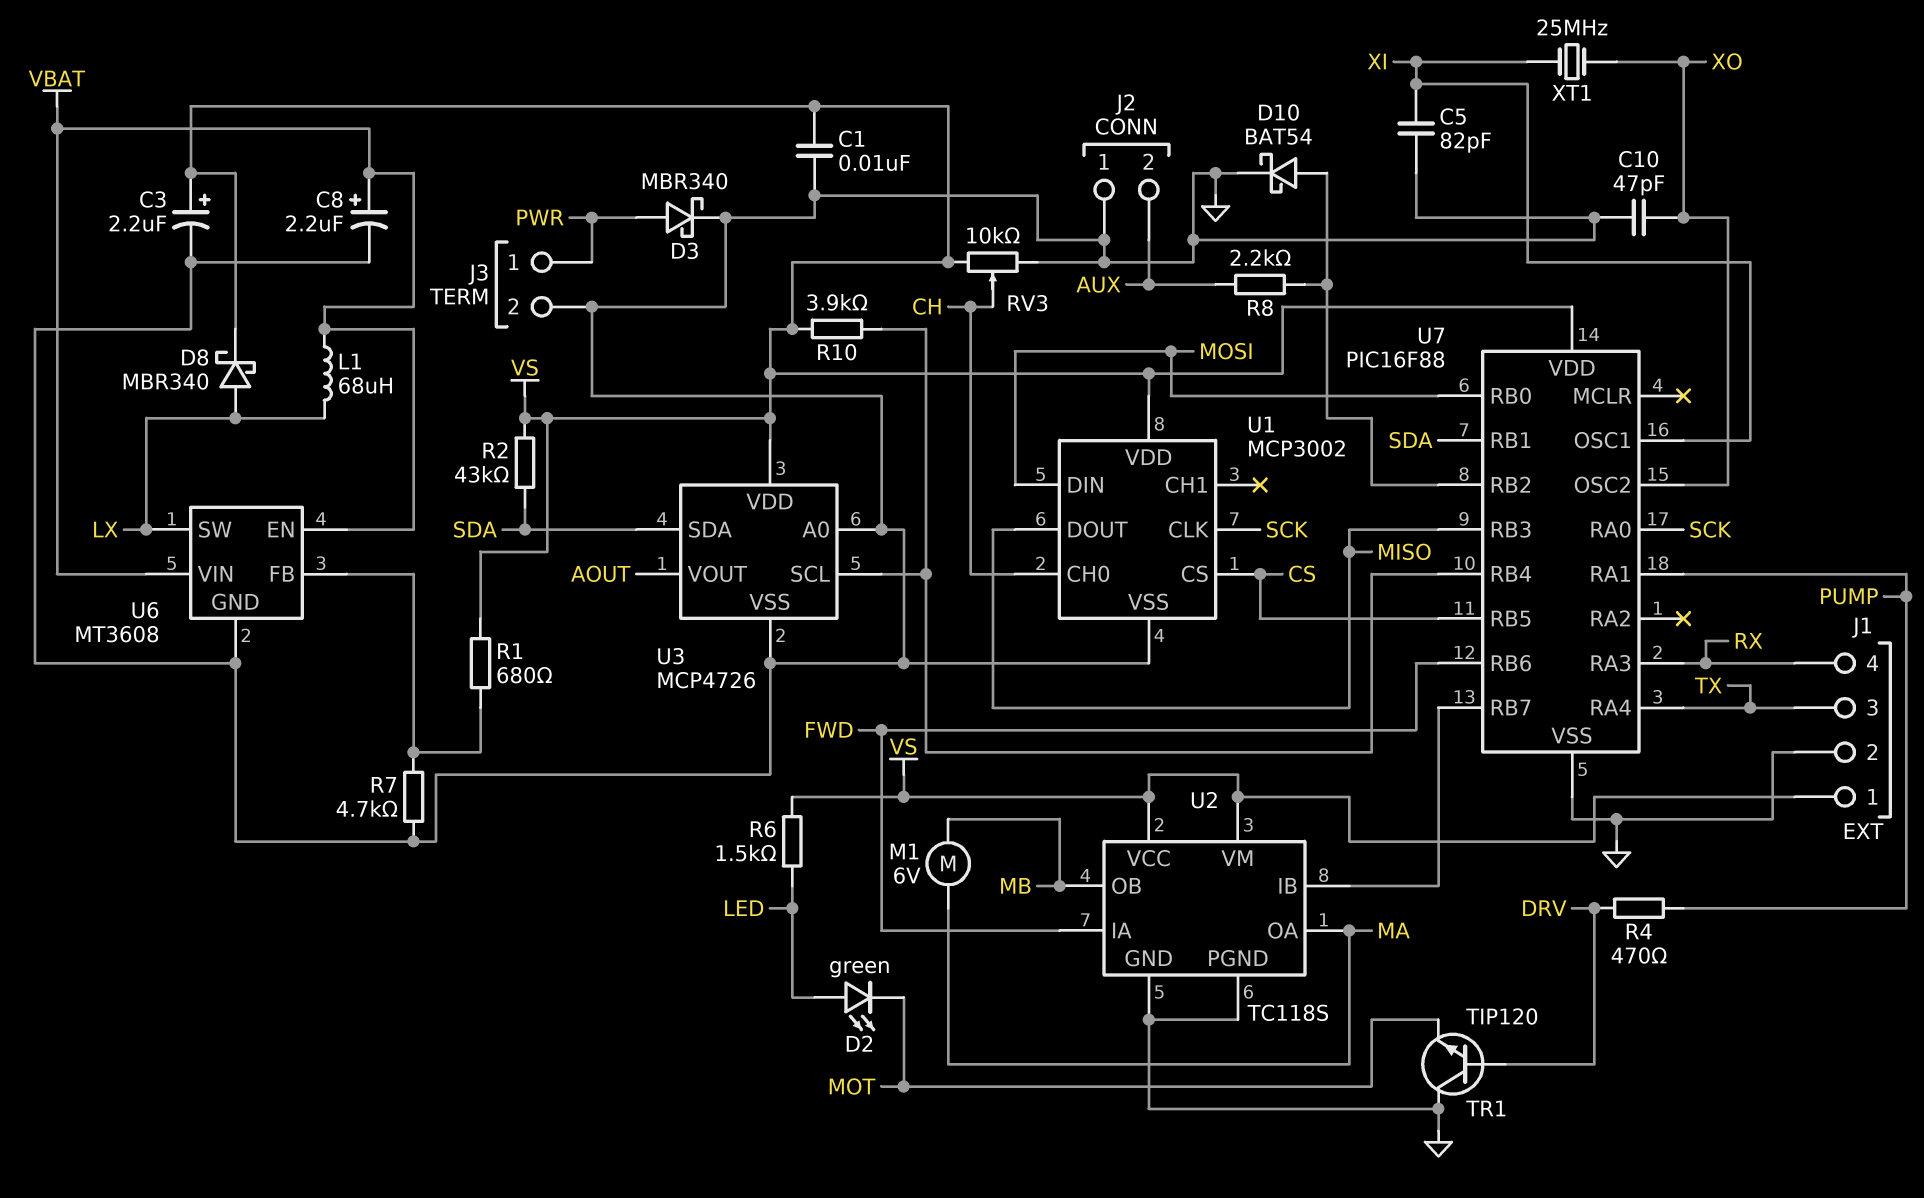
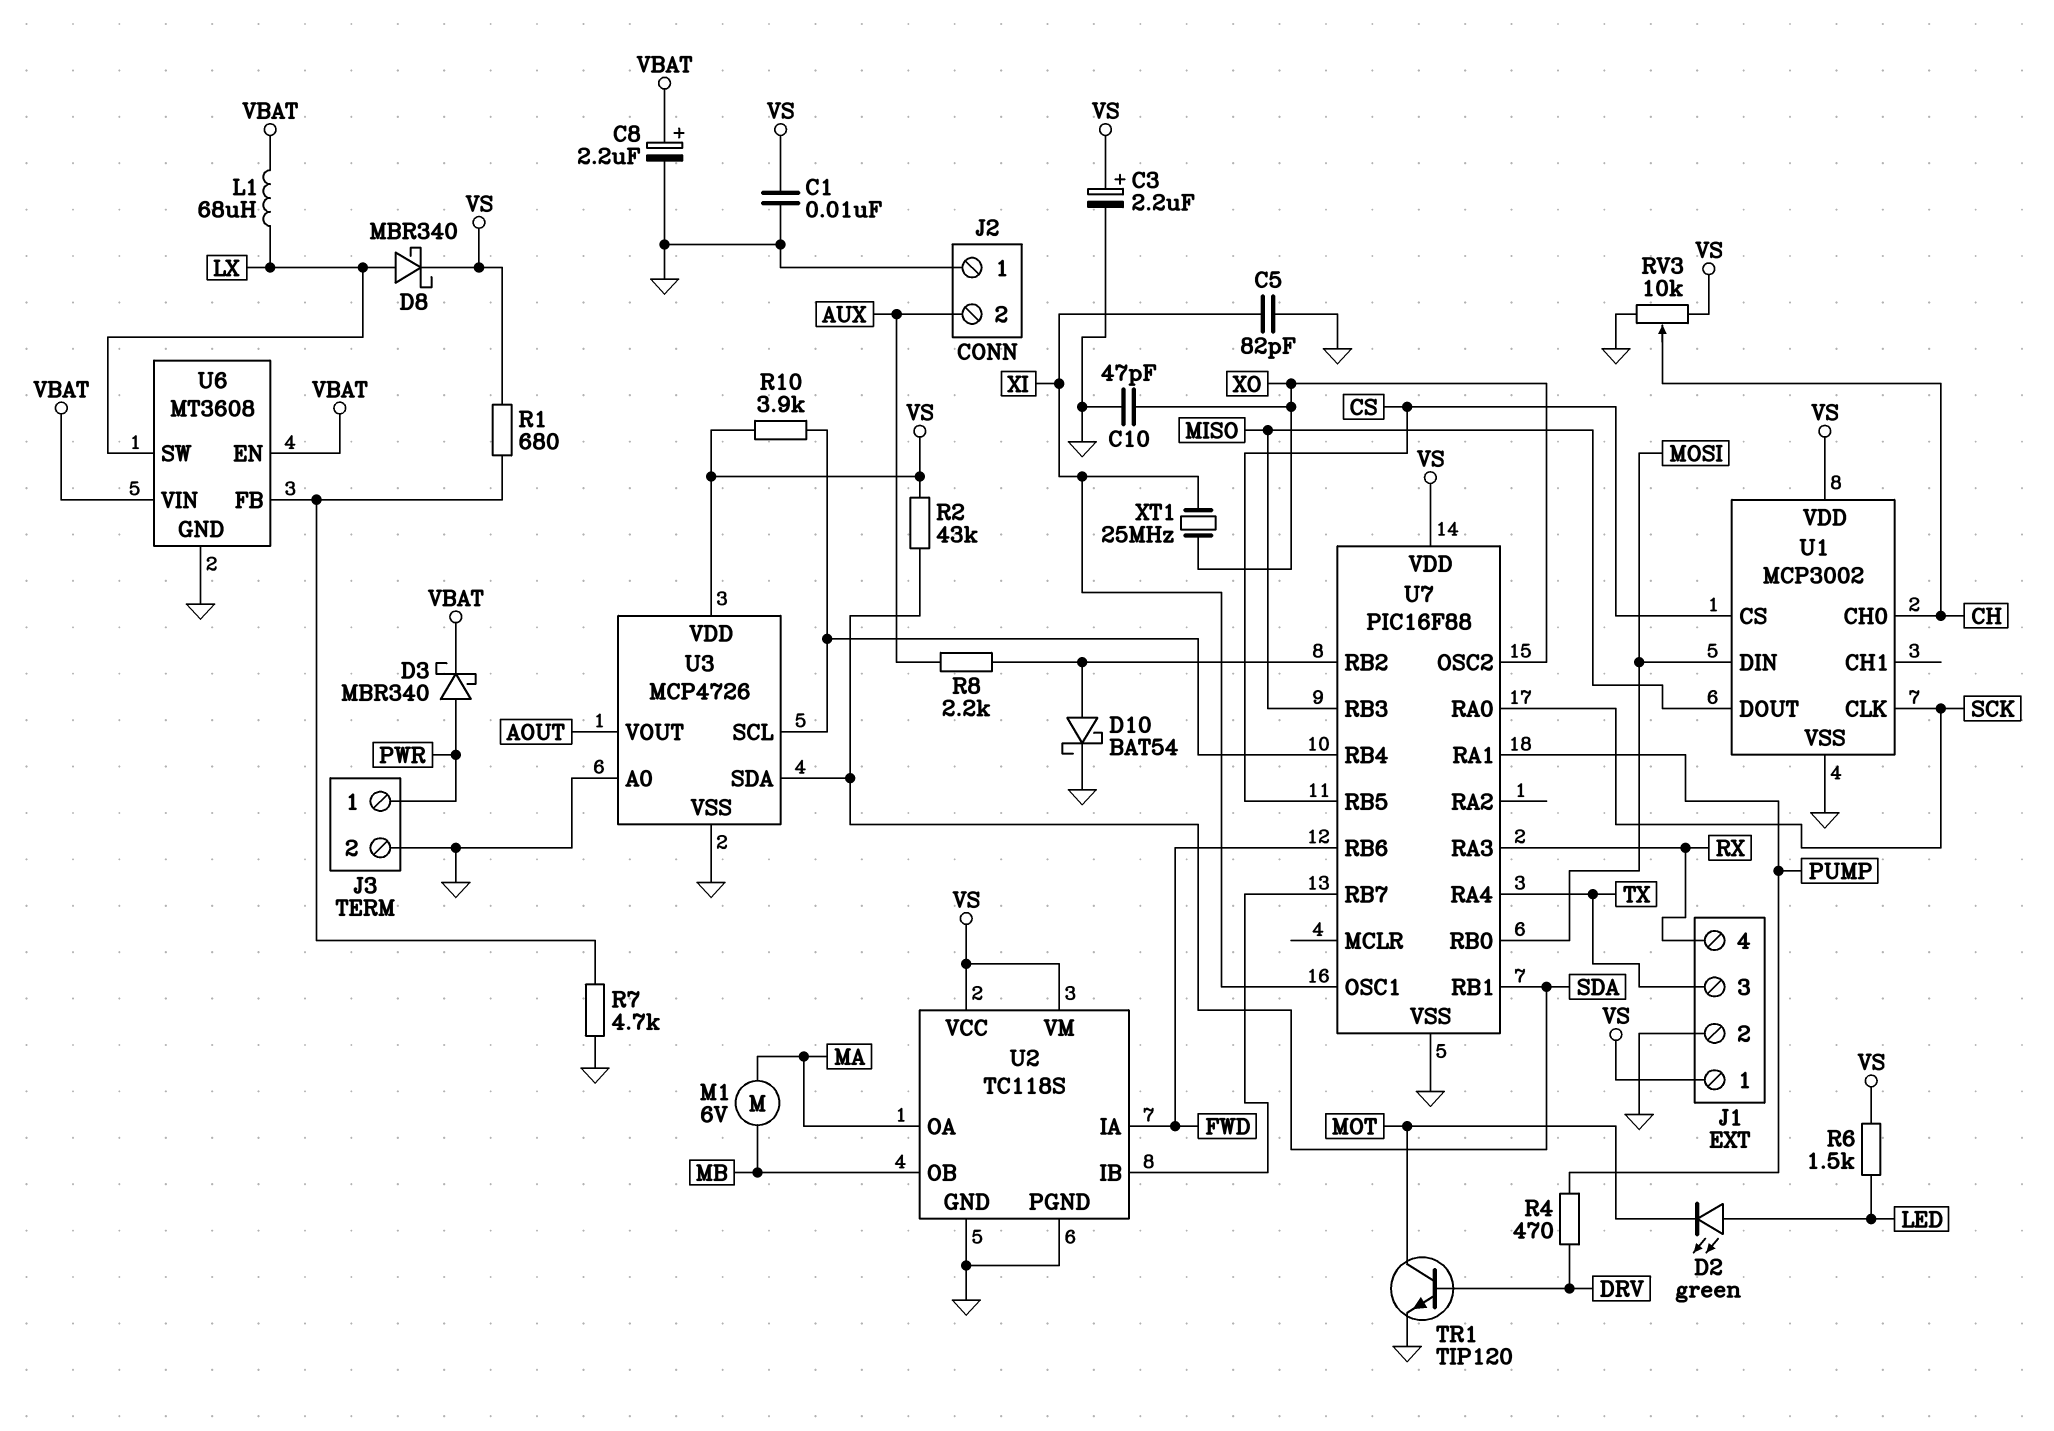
D3: schottky MBR340 (A PWR, K GND) -> schottky MBR340 (A PWR, K VBAT)
TR1: NPN TIP120 (B DRV, C GND, E MOT) -> NPN TIP120 (B DRV, C MOT, E GND)

